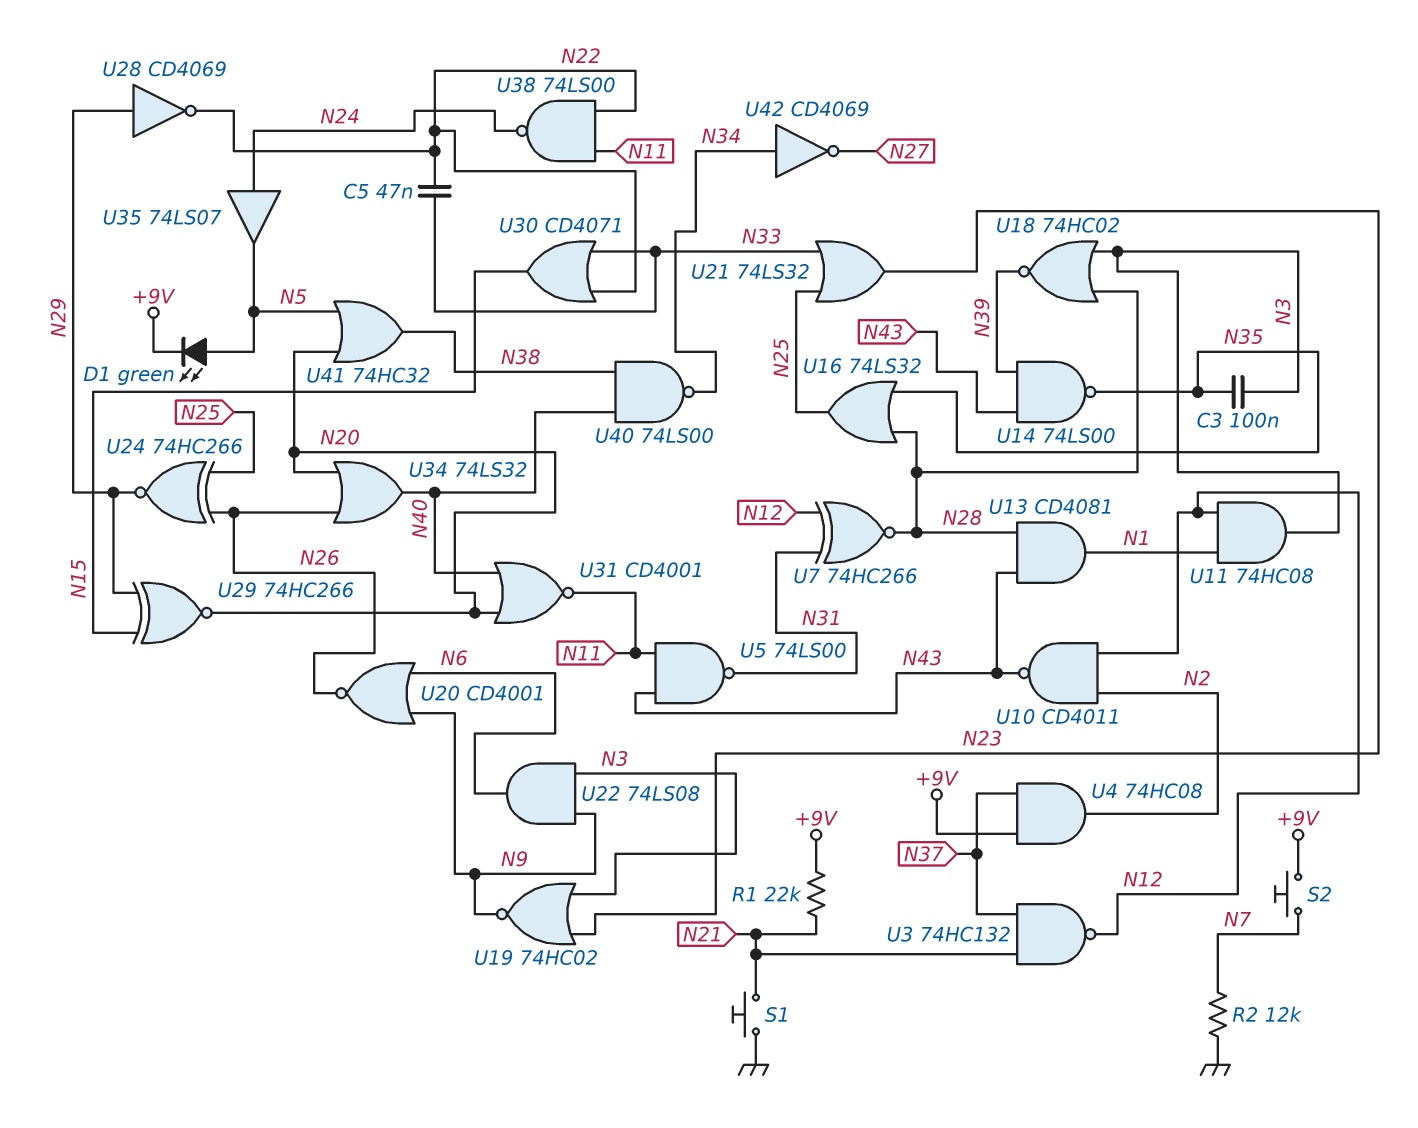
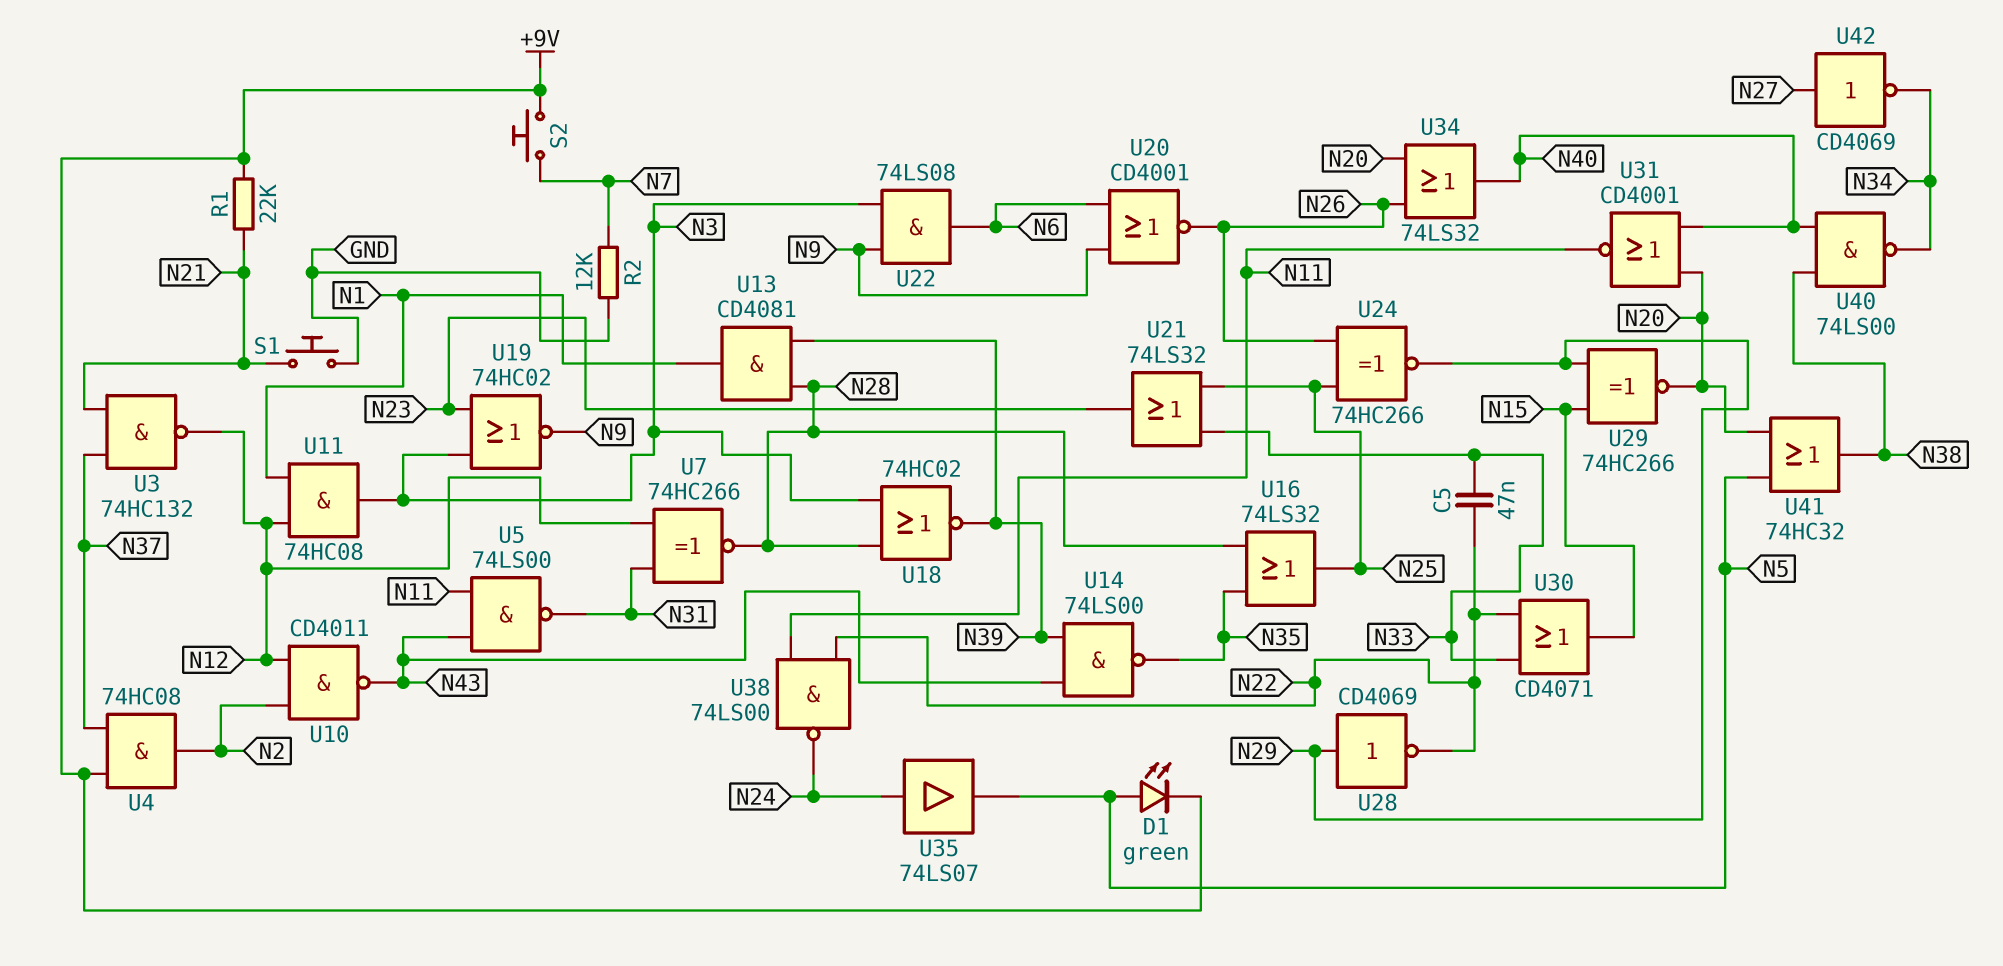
C3: 100nF (N3, N35) -> none
U13: AND CD4081 (in N28, in N43, out N1) -> AND CD4081 (in N28, in N39, out N1)
U42: NOT CD4069 (in N34, out N27) -> NOT CD4069 (in N27, out N34)

